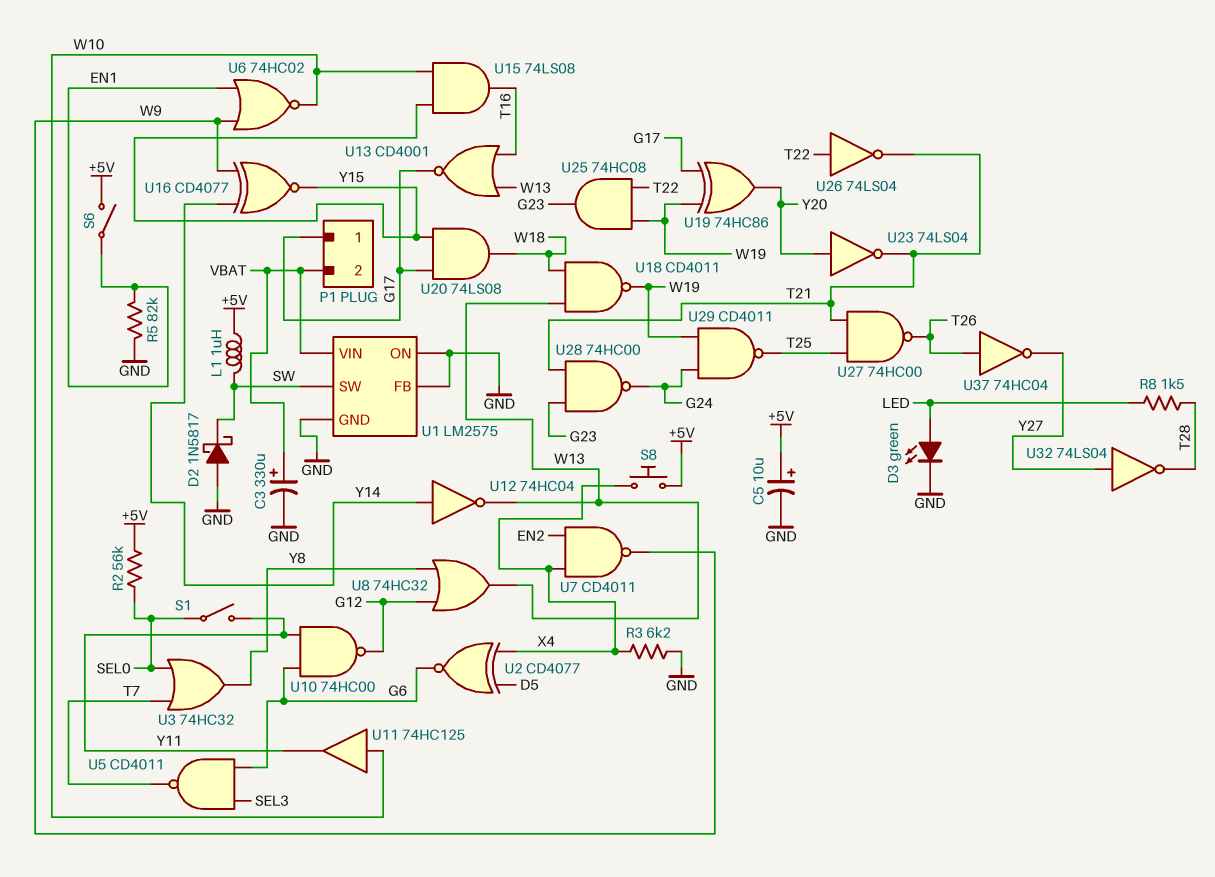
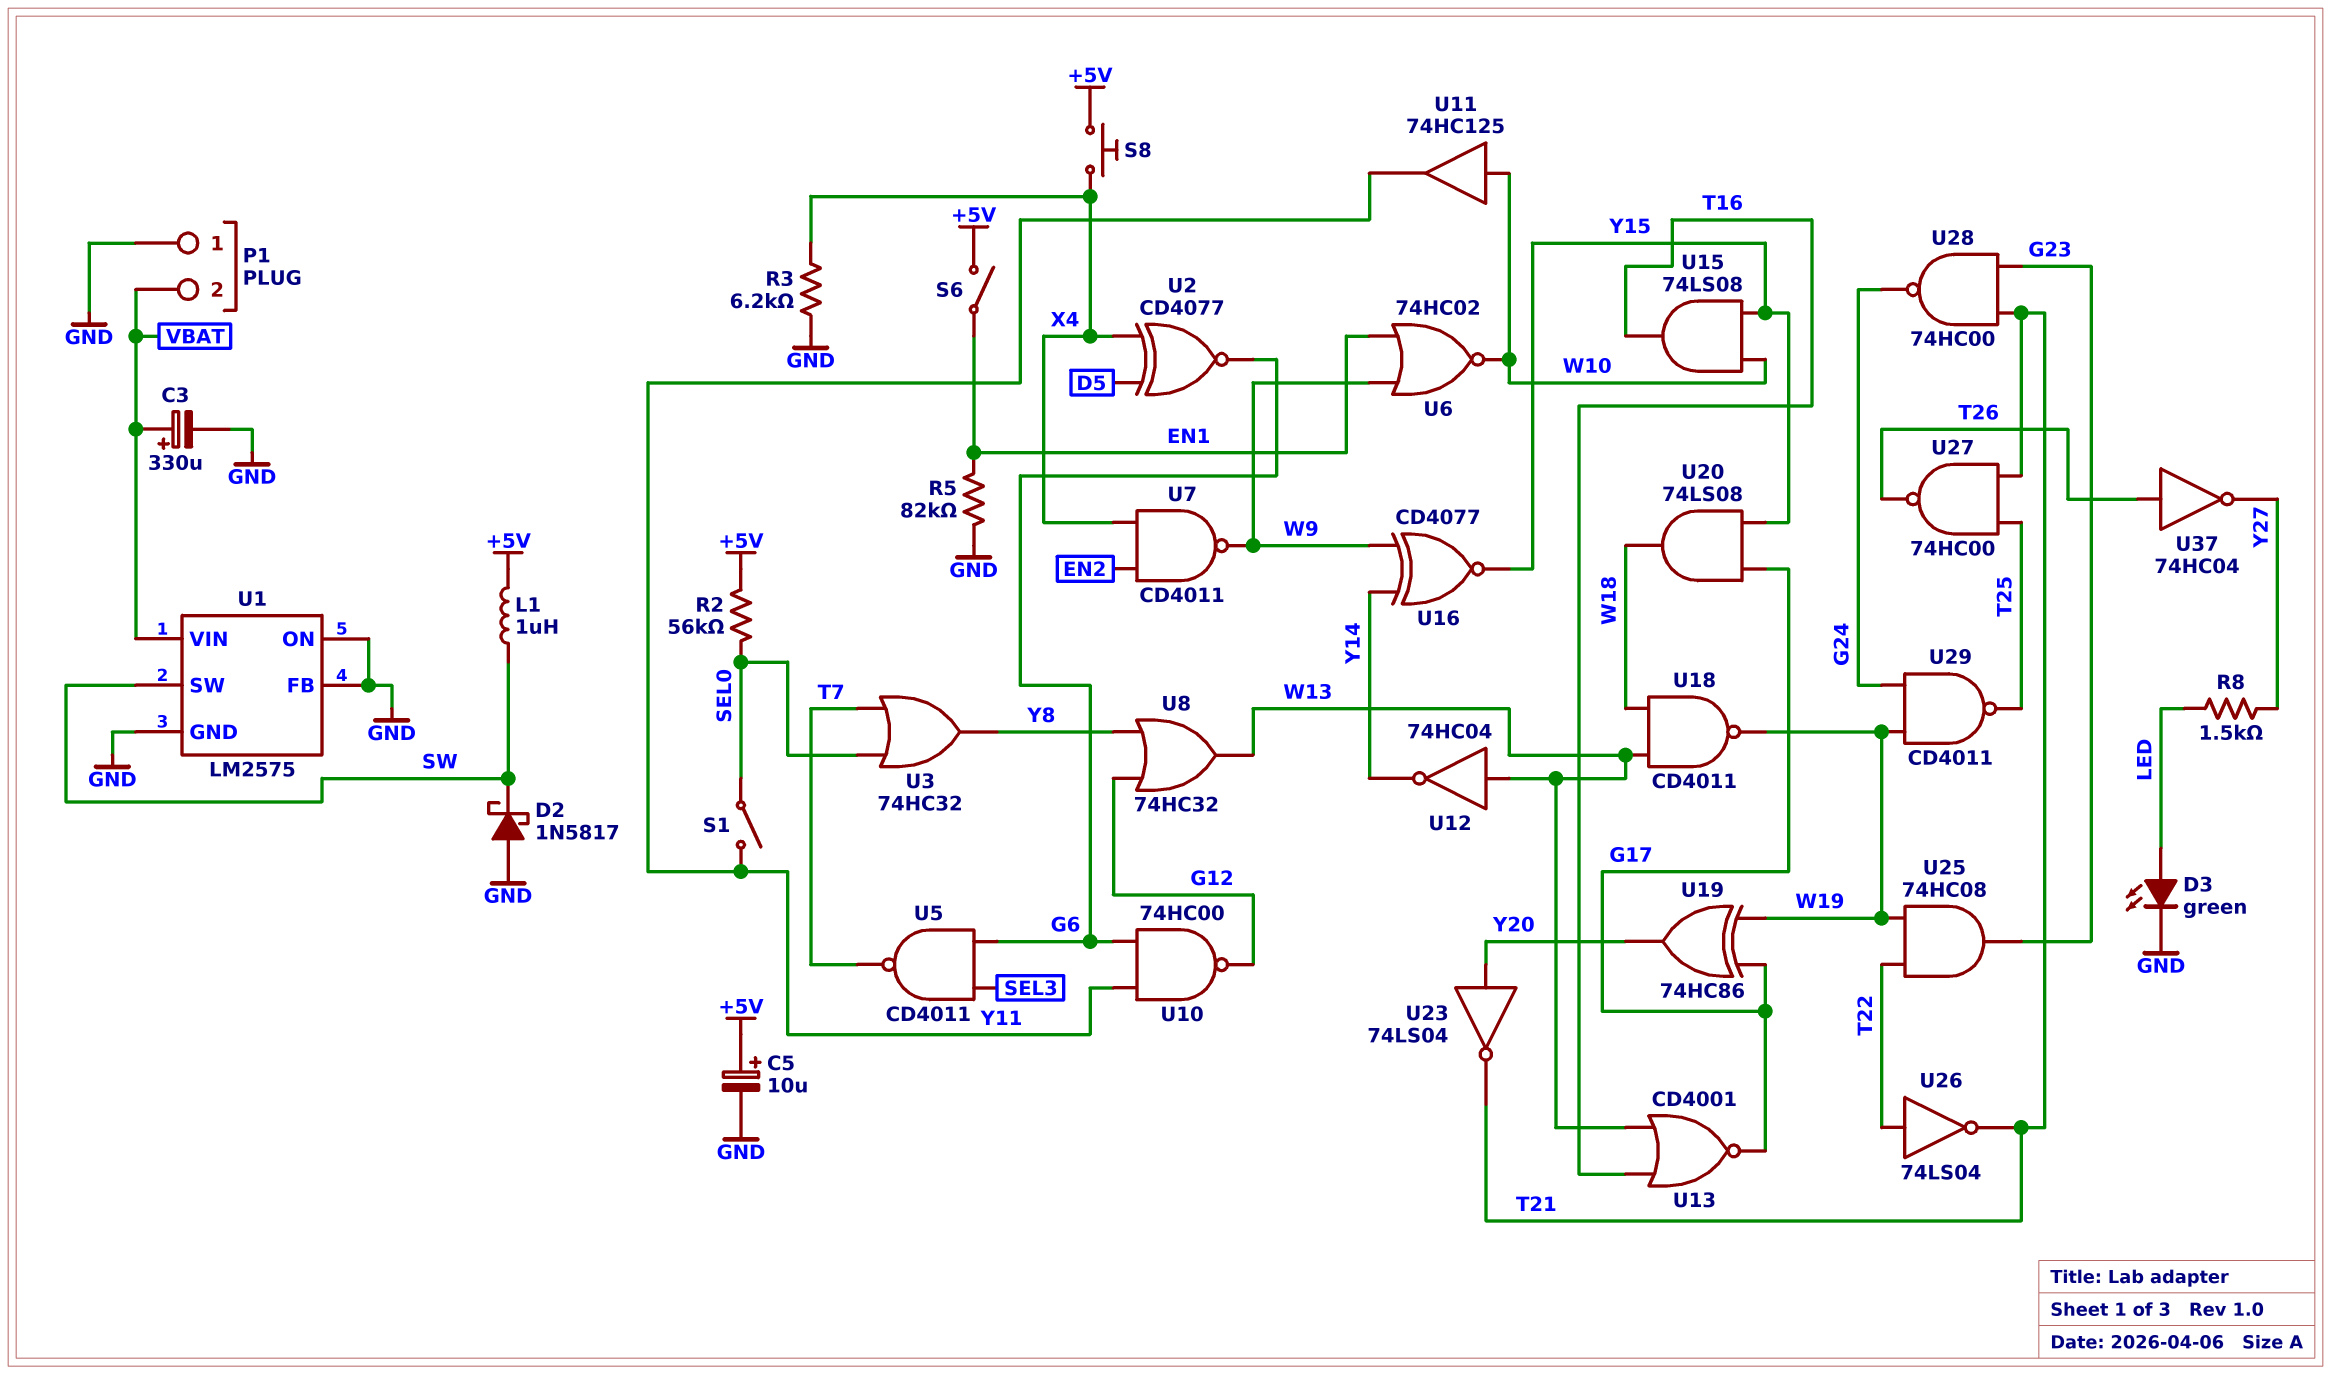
P1 pin 1: G17 -> GND
R8: 1.5k (LED, T28) -> 1.5k (LED, Y27)
U12: NOT 74HC04 (in Y14, out W13) -> NOT 74HC04 (in W13, out Y14)
U32: NOT 74LS04 (in Y27, out T28) -> none

